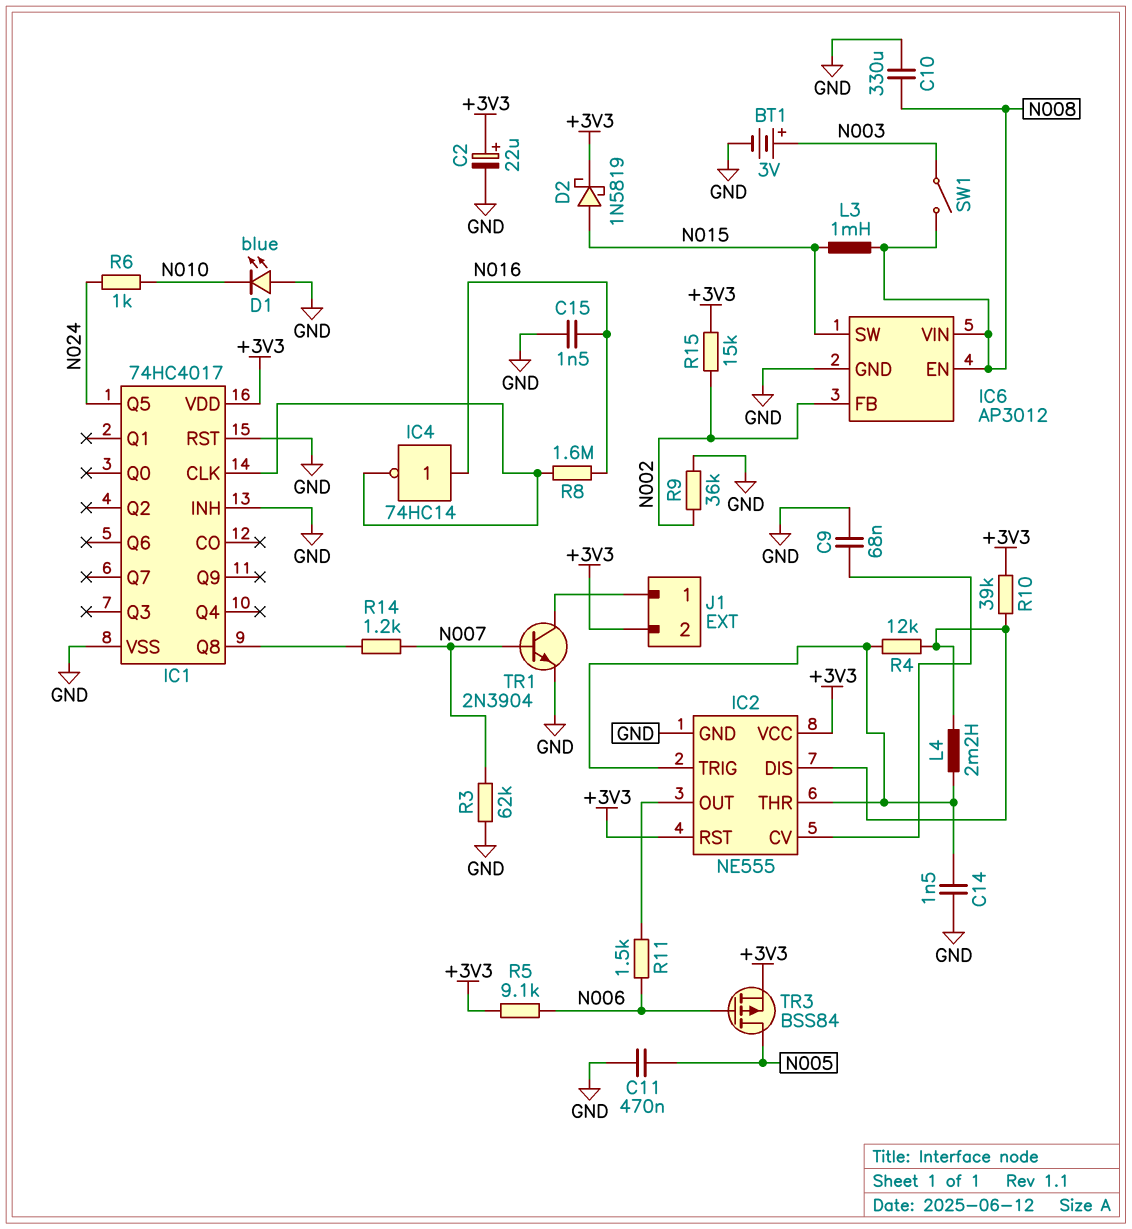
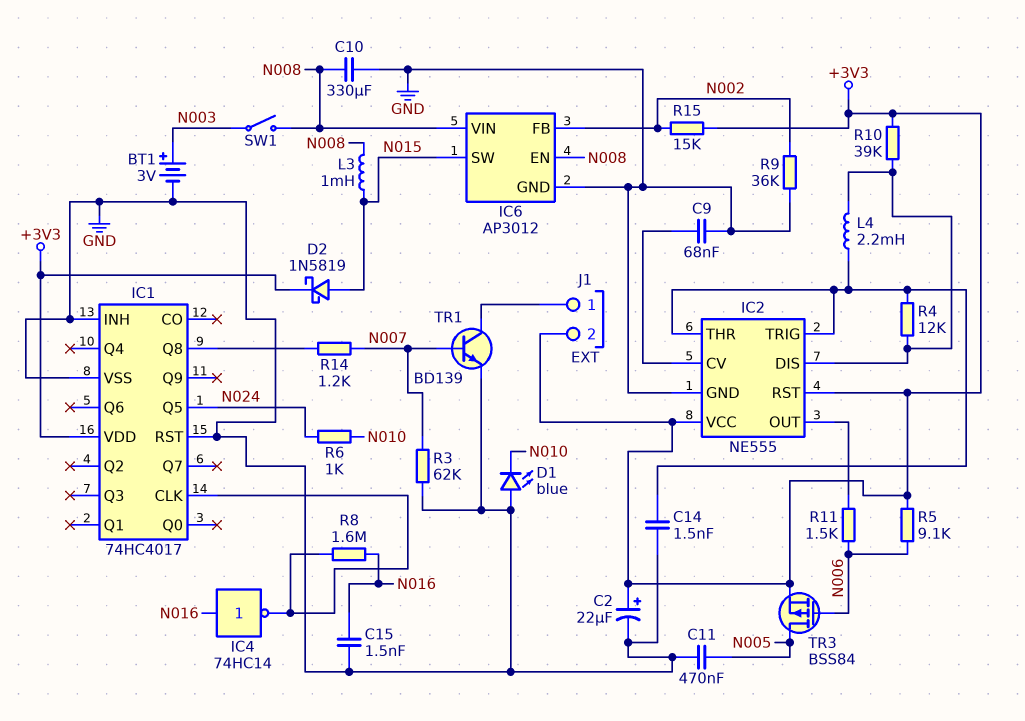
TR1: NPN 2N3904 (B N007, C J1/1, E GND) -> NPN BD139 (B N007, C J1/1, E GND)

